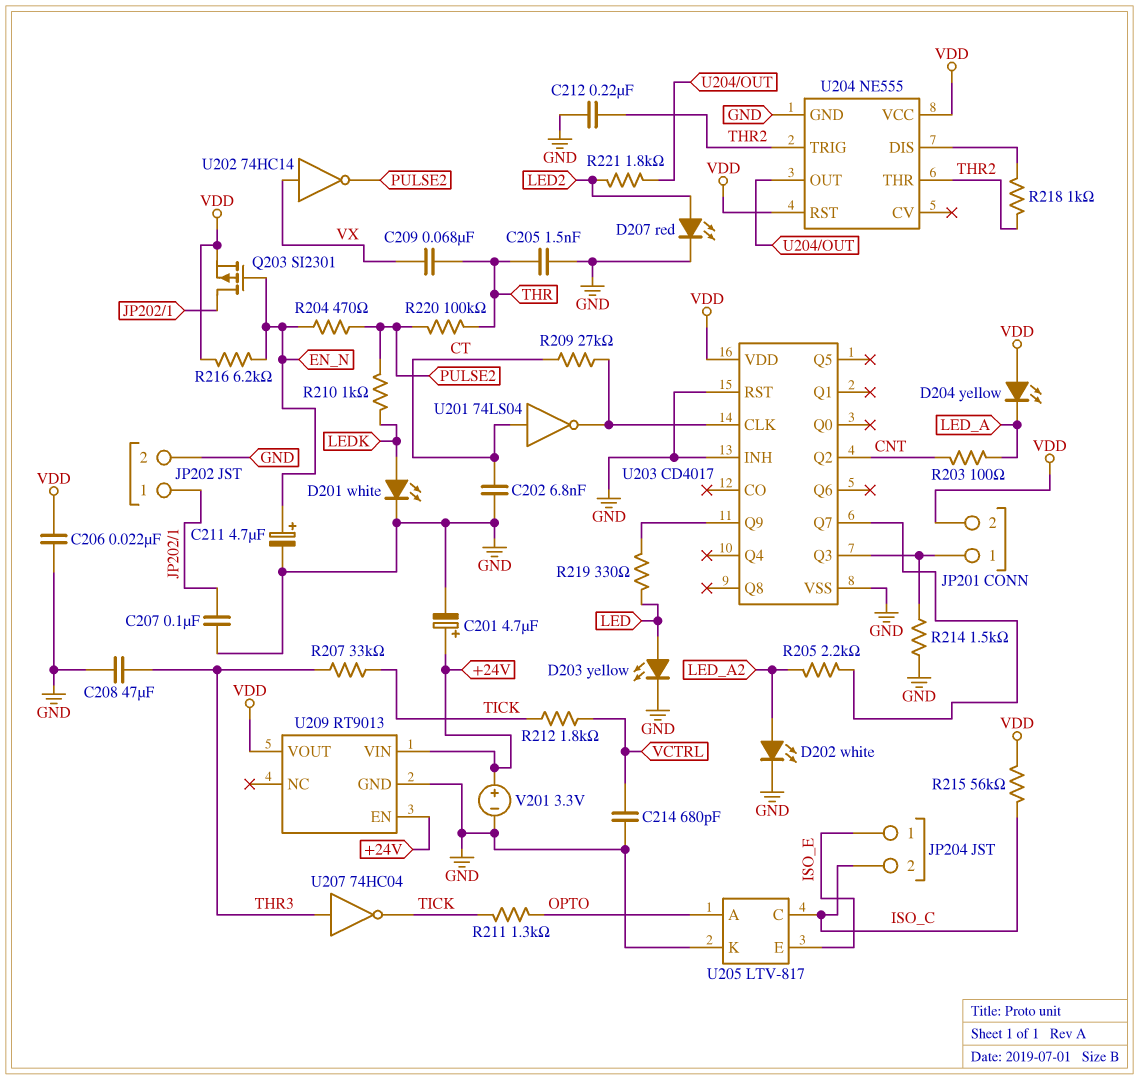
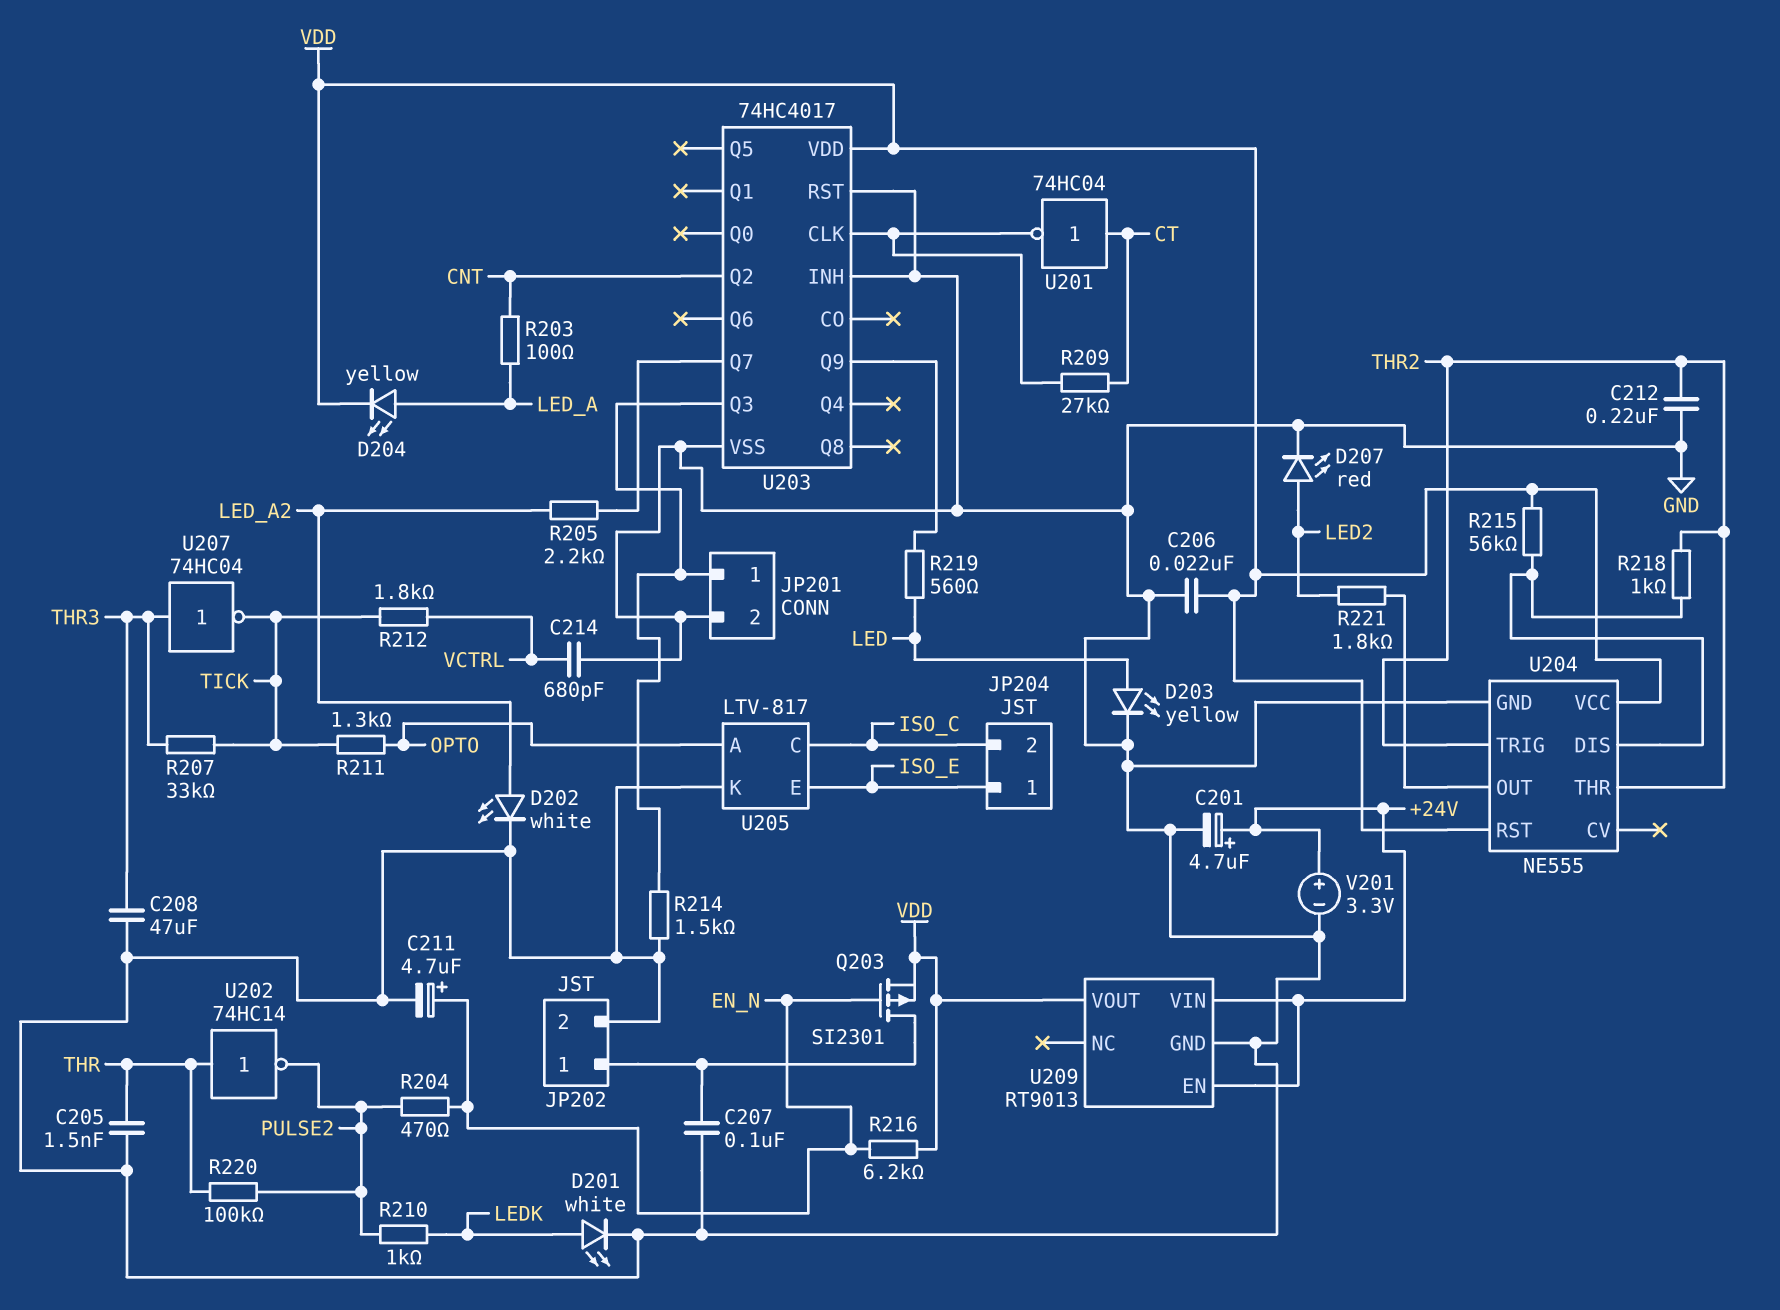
C202: 6.8nF (CT, GND) -> none
C209: 68nF (THR, VX) -> none
D204: LED yellow (A VDD, K LED_A) -> LED yellow (A LED_A, K VDD)
JP201 pin 2: VDD -> GND
R215: 56k (ISO_C, VDD) -> 56k (U204/DIS, VDD)
R219: 330 (LED, U203/Q9) -> 560 (LED, U203/Q9)
U201: NOT 74LS04 (in CT, out U203/CLK) -> NOT 74HC04 (in CT, out U203/CLK)
U202: NOT 74HC14 (in VX, out PULSE2) -> NOT 74HC14 (in THR, out PULSE2)
U203: CD4017 -> 74HC4017

